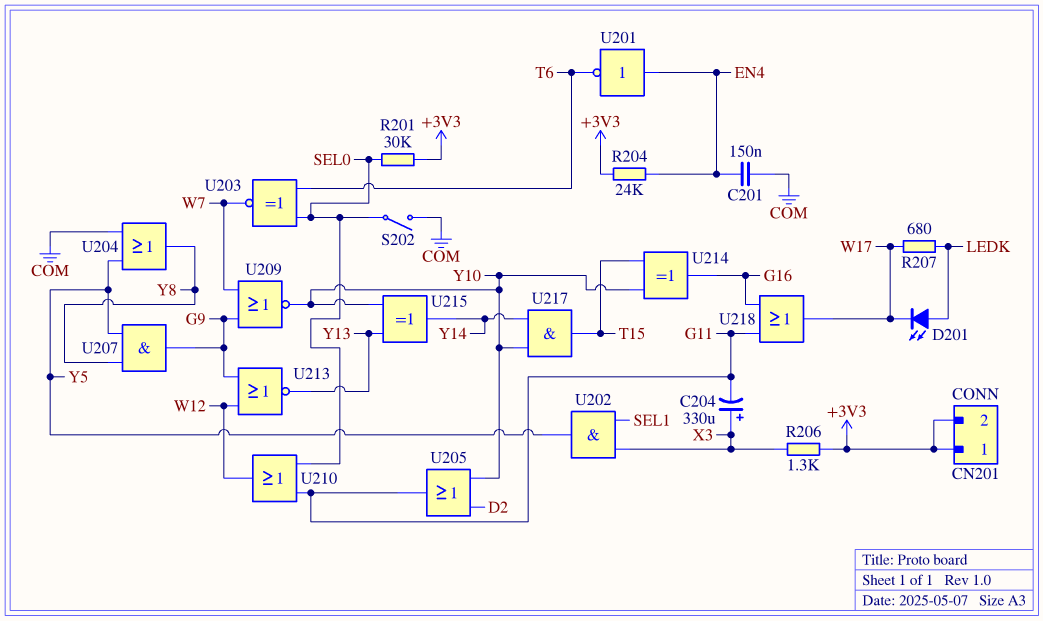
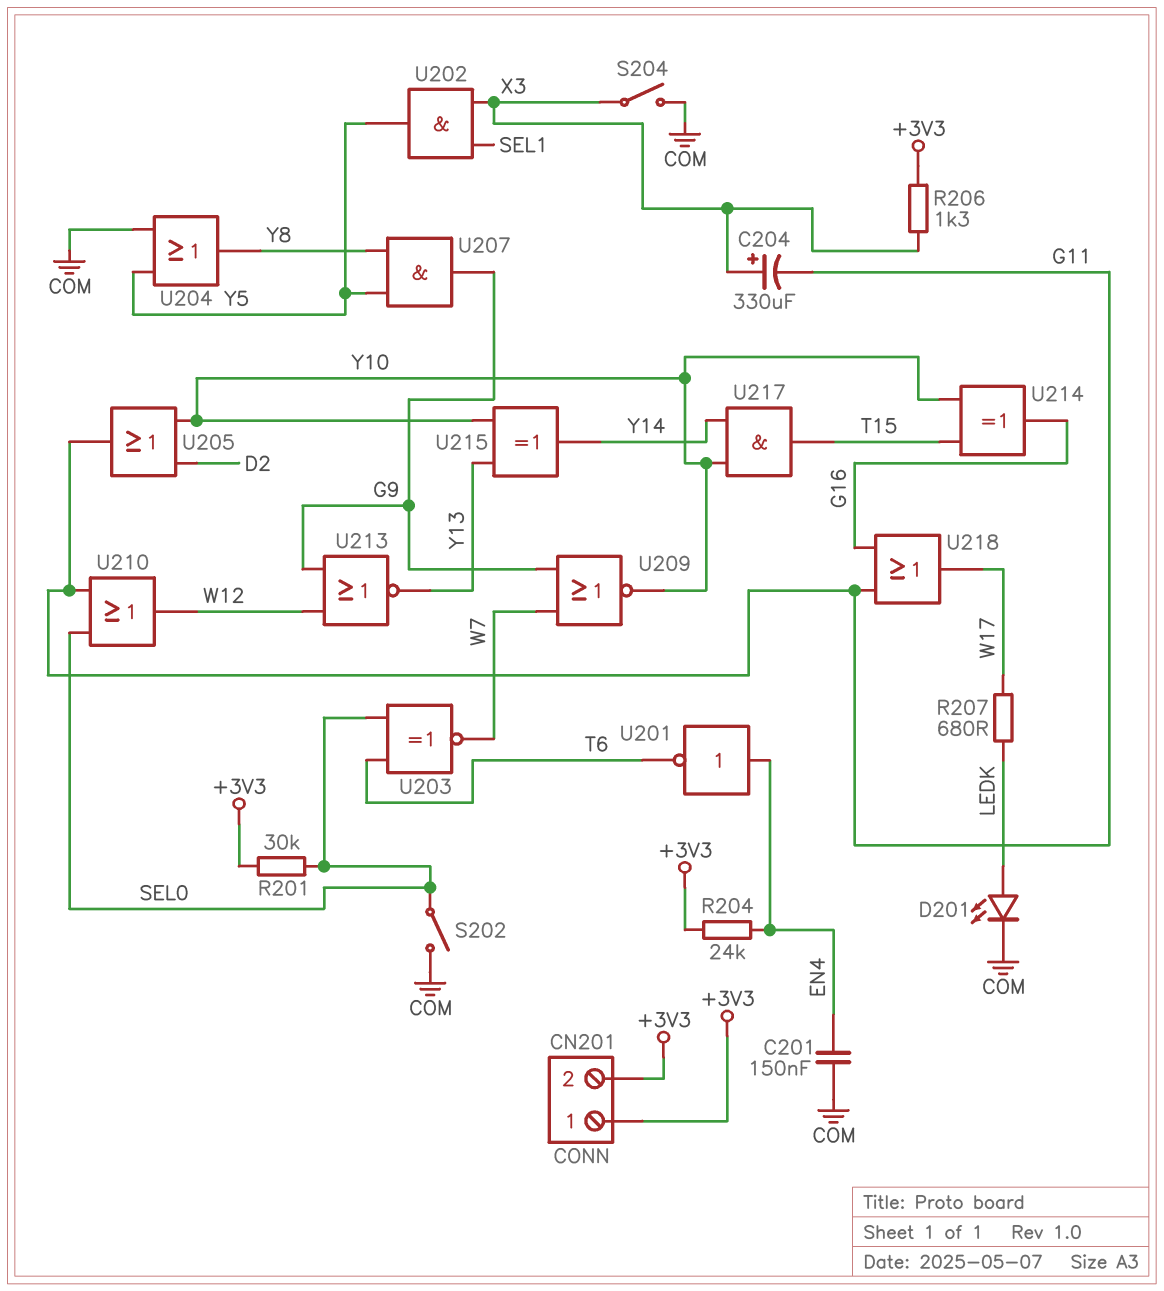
D201: LED (A LEDK, K W17) -> LED (A LEDK, K COM)
S204: none -> switch (COM, X3)

